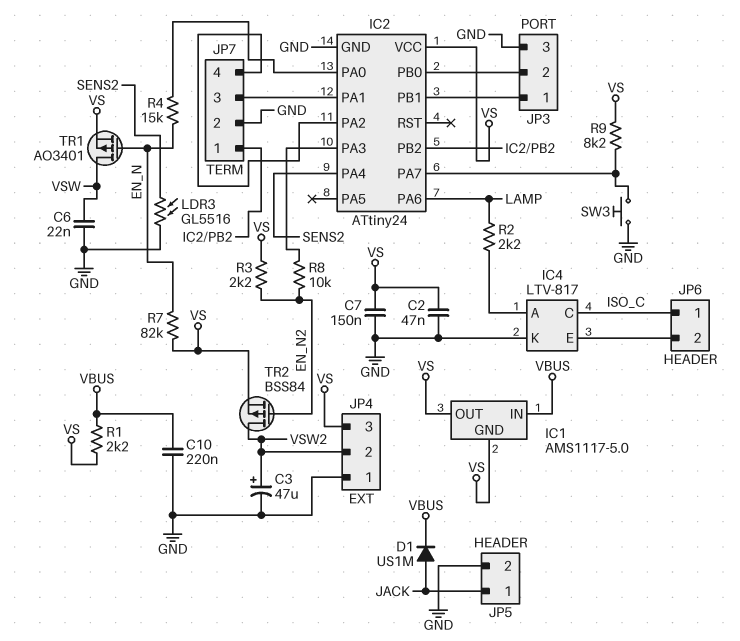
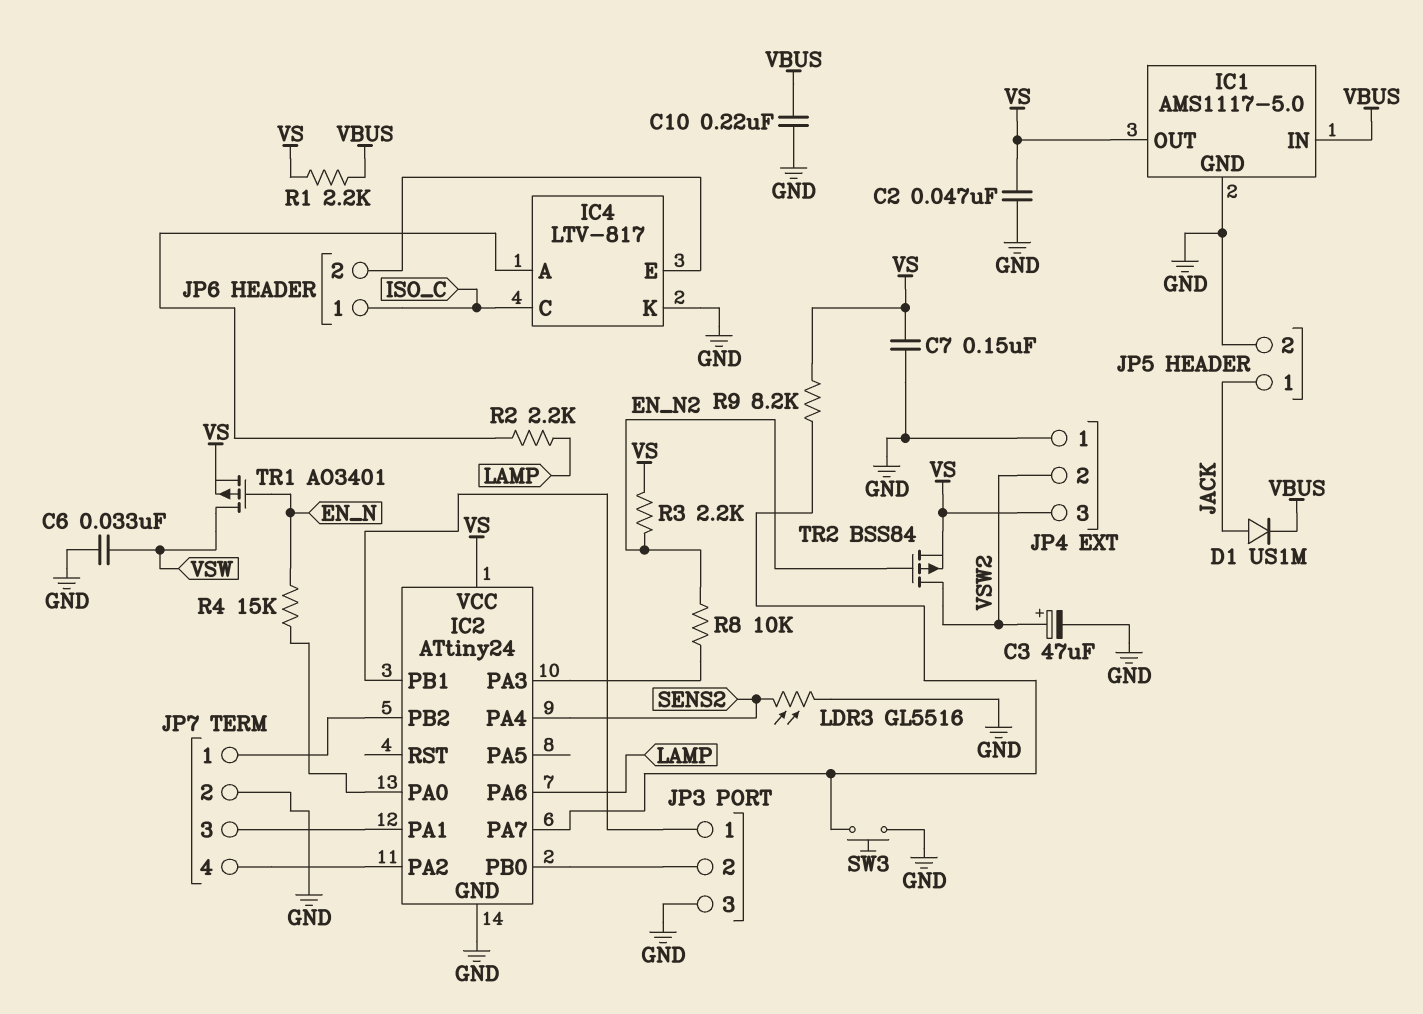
C6: 22nF (GND, VSW) -> 33nF (GND, VSW)
IC1 pin GND: VS -> GND
R7: 82k (EN_N, VS) -> none

